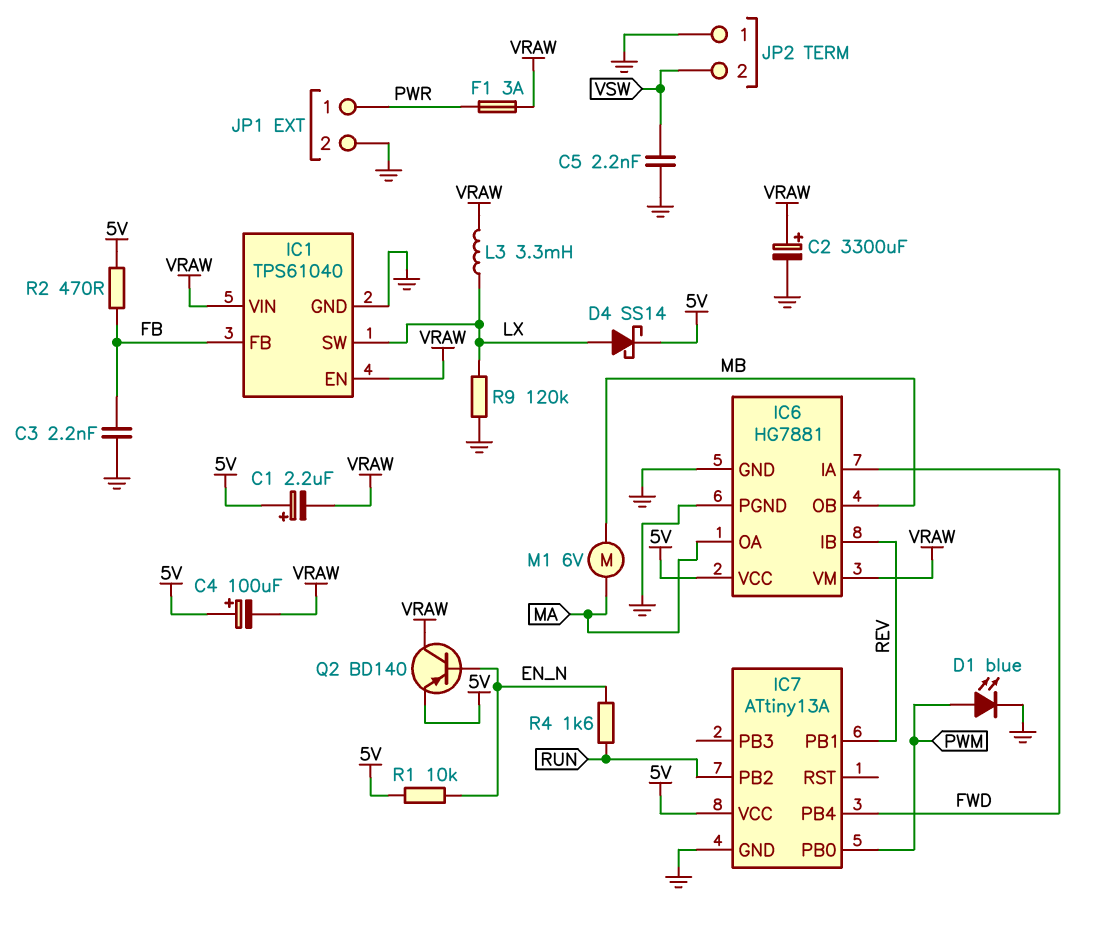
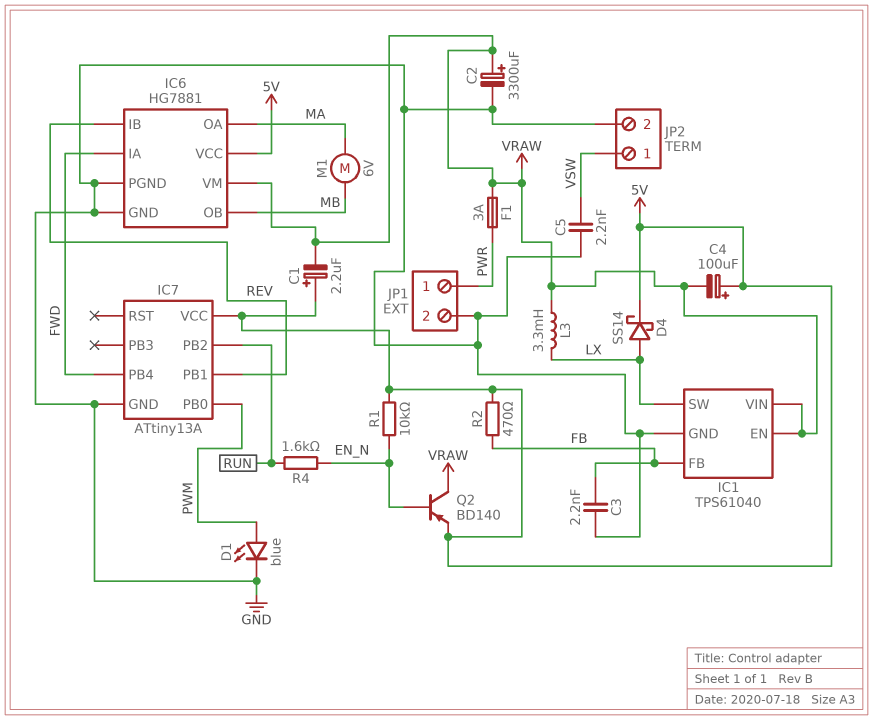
JP2 pin 1: GND -> VSW
JP2 pin 2: VSW -> GND
R9: 120k (GND, LX) -> none

